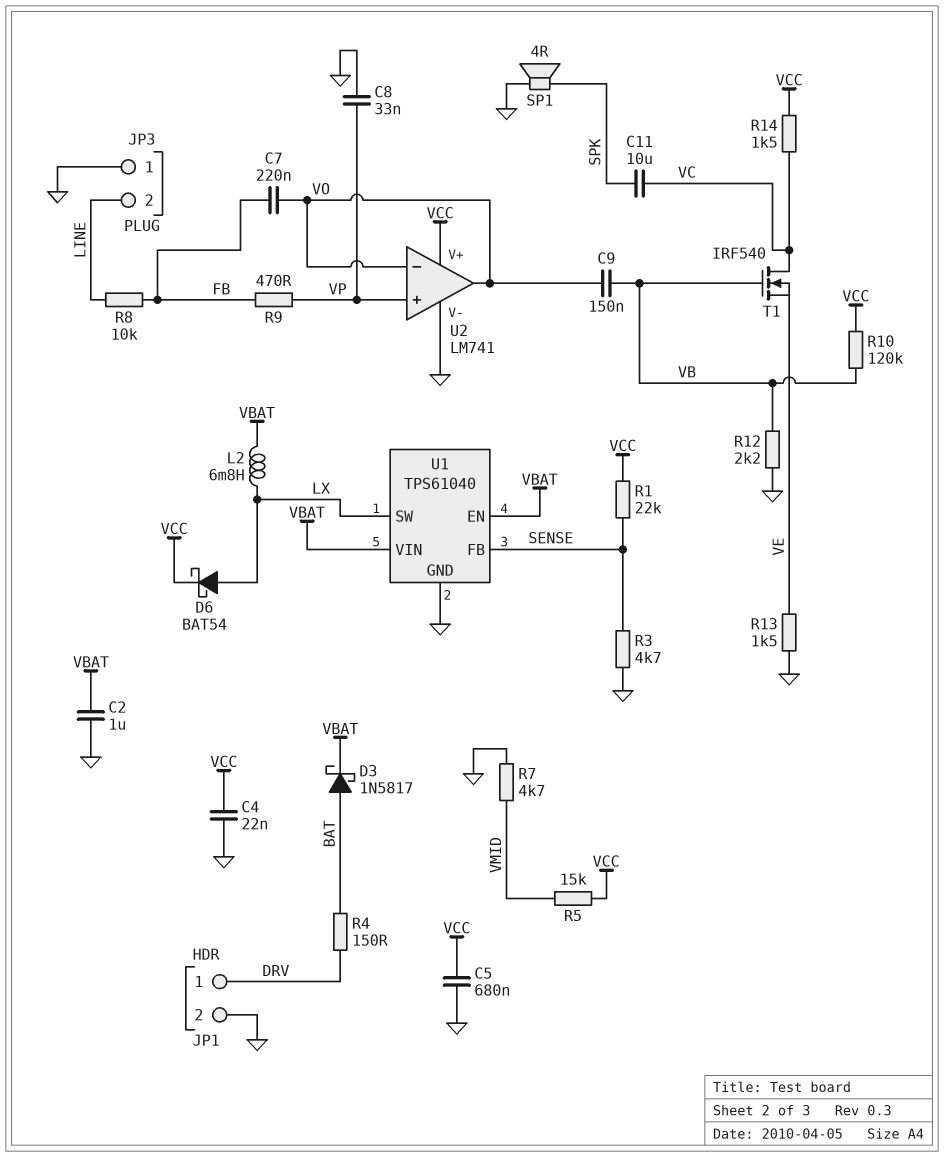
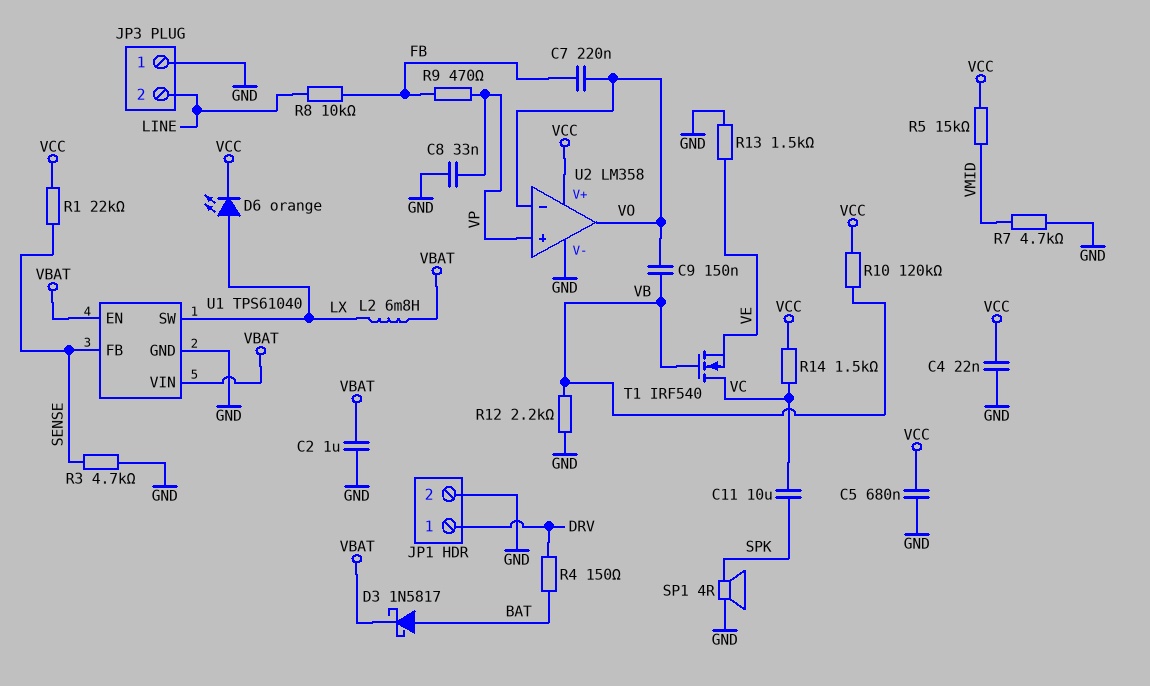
D6: schottky BAT54 (A LX, K VCC) -> LED orange (A LX, K VCC)
U2: LM741 -> LM358

